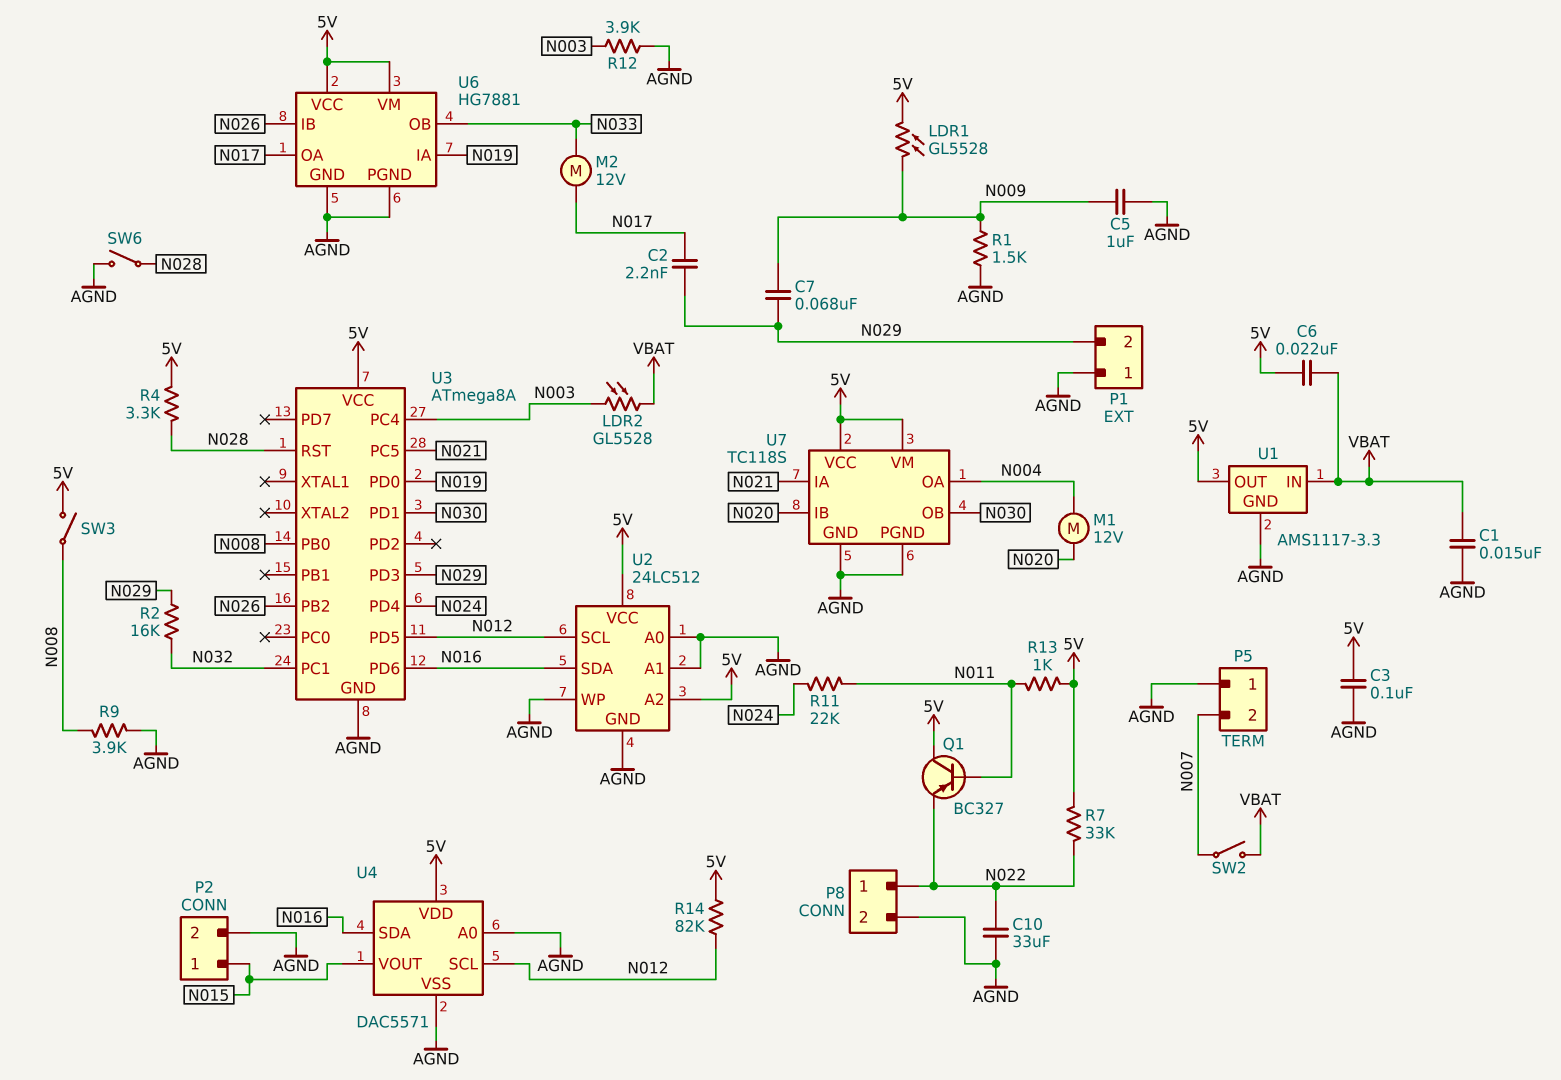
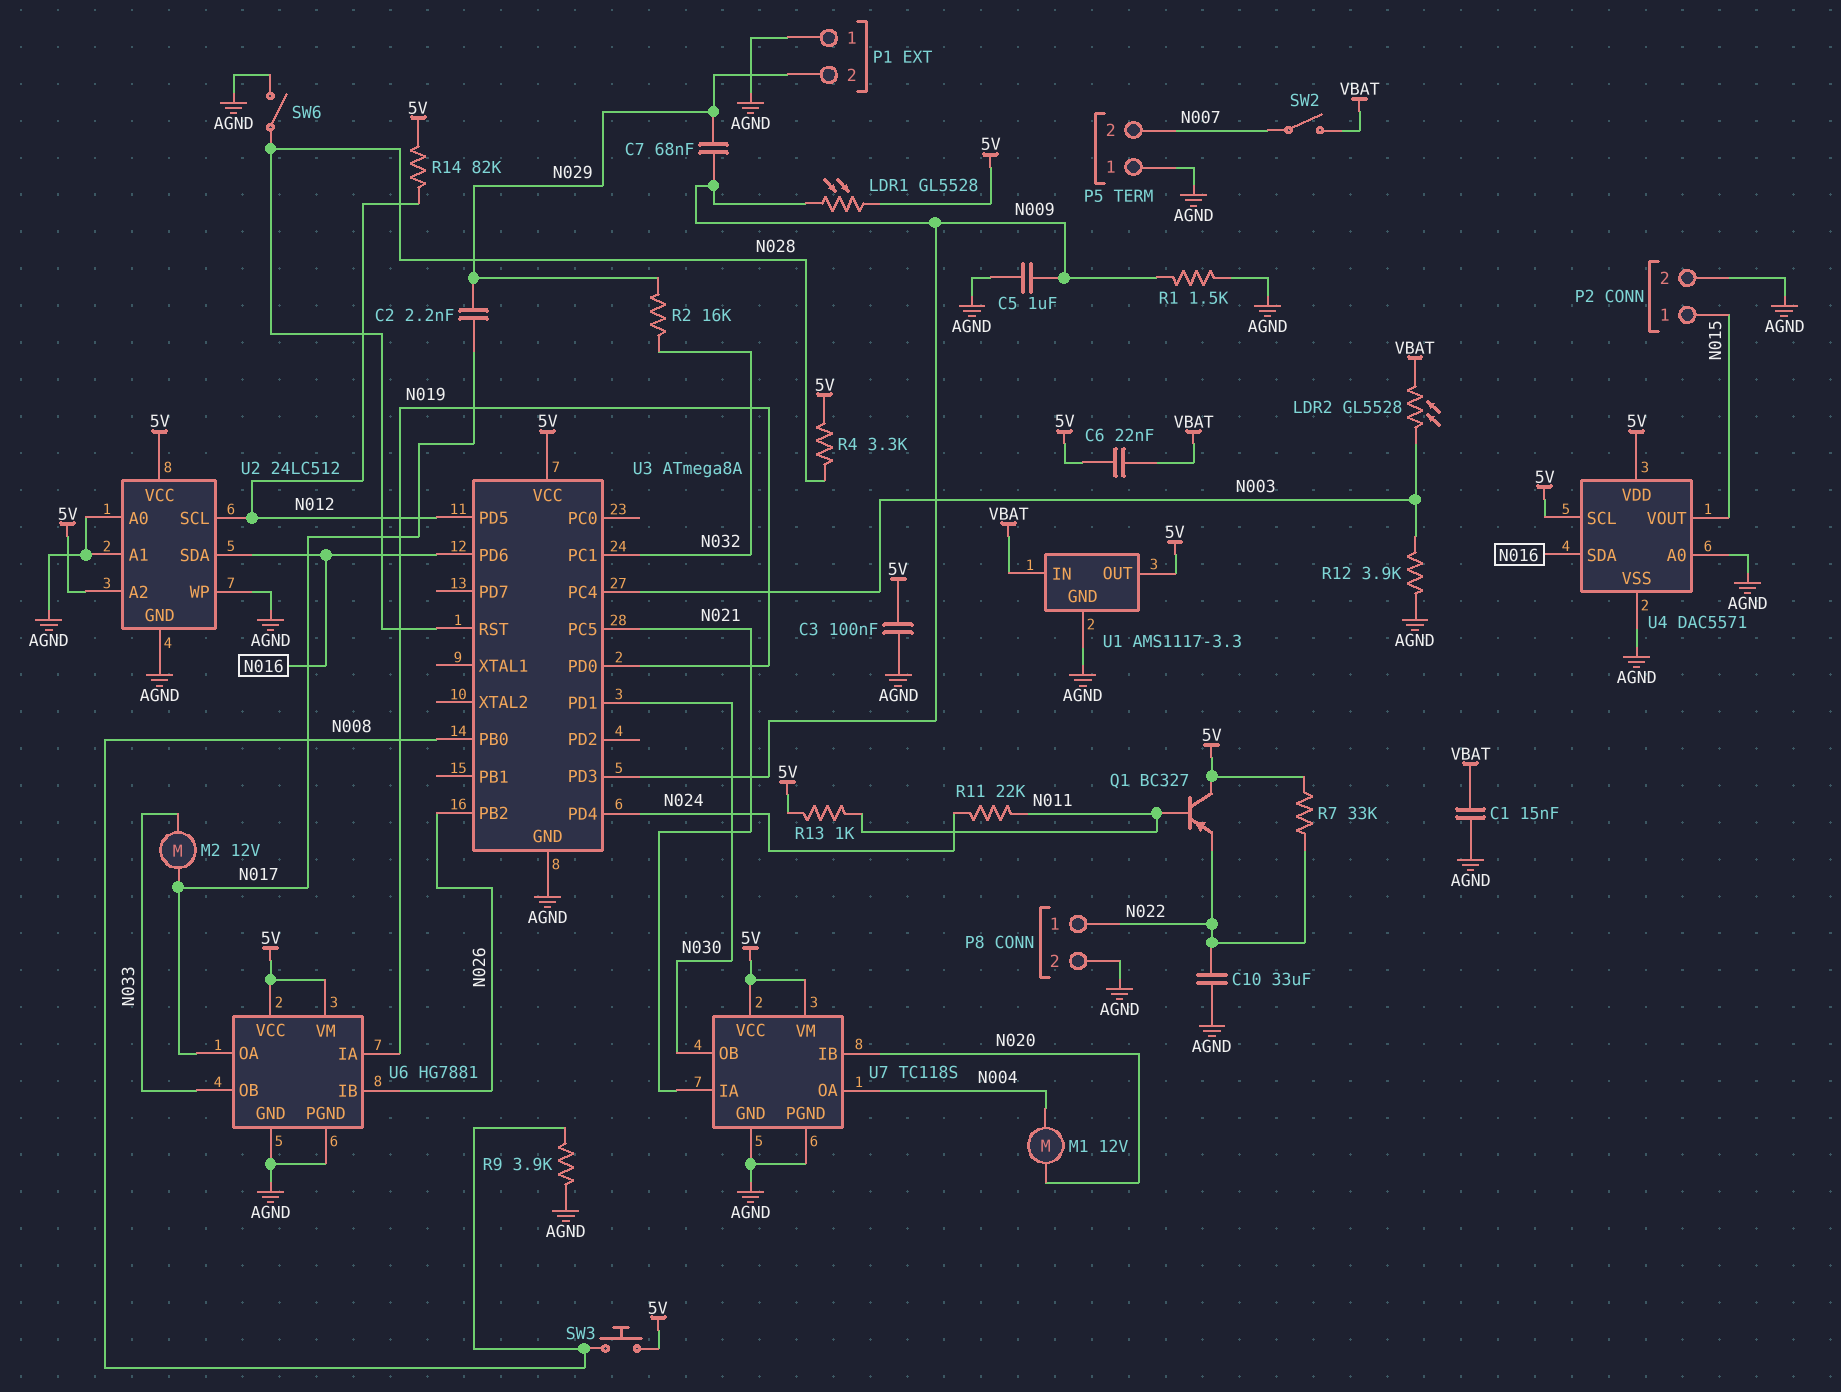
SW3: switch (5V, N008) -> button (5V, N008)
U3 pin PD3: N029 -> N009
U4 pin SCL: N012 -> 5V

